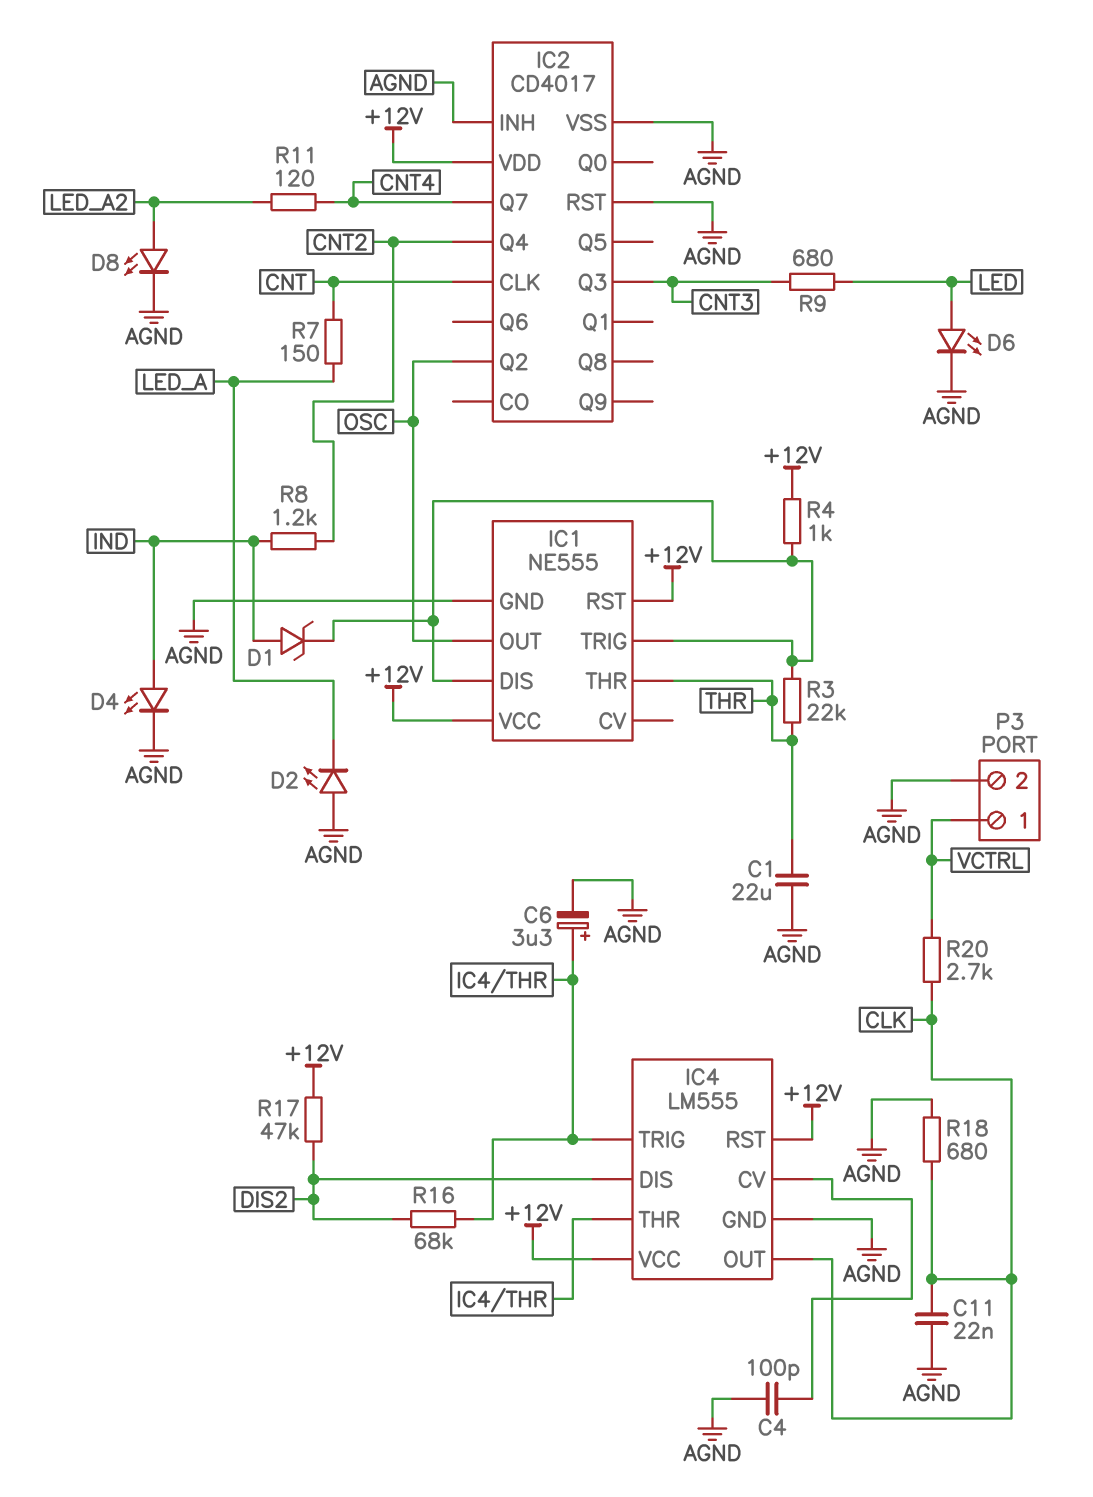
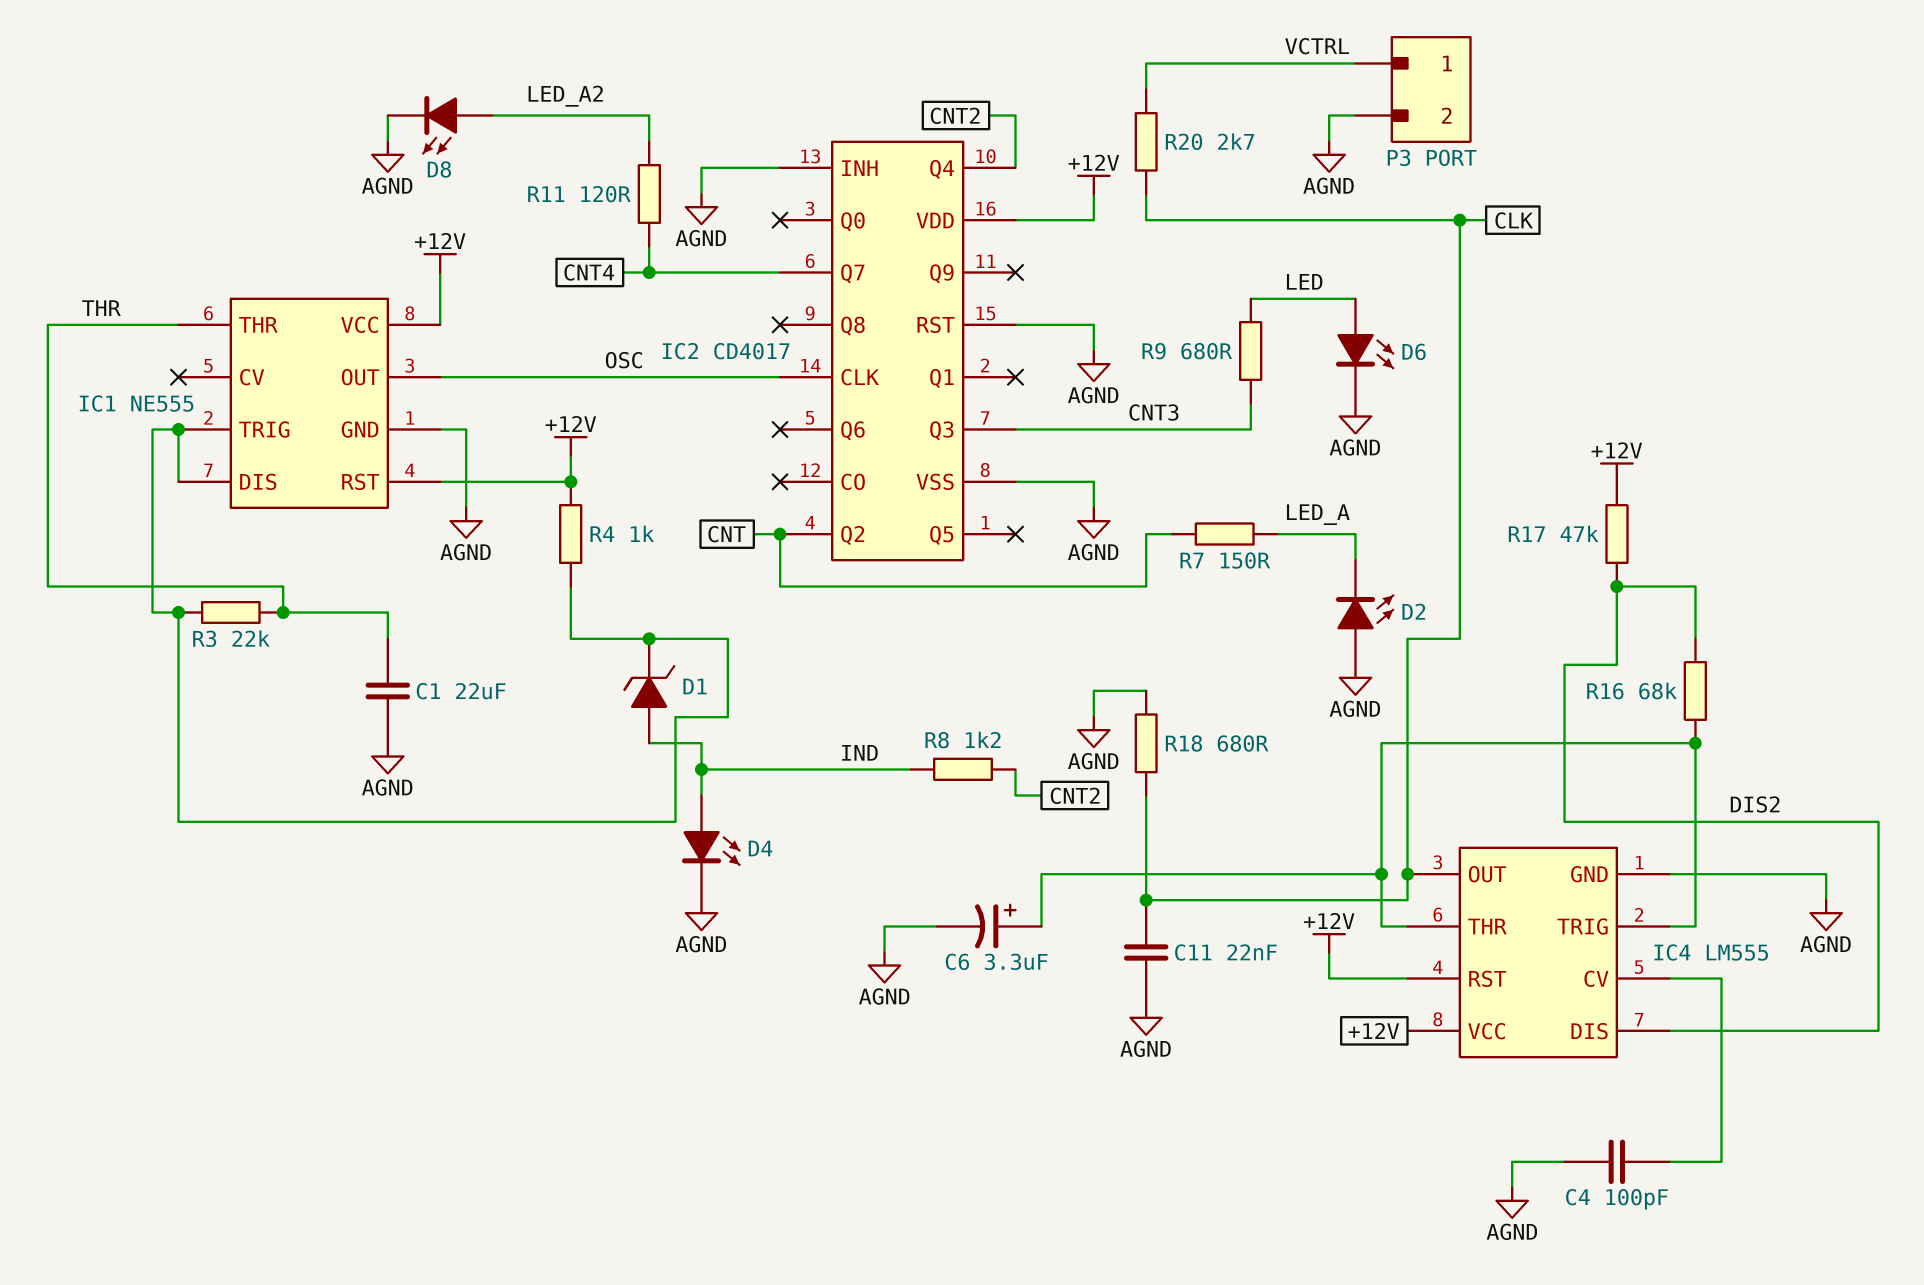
IC2 pin CLK: CNT -> OSC
IC2 pin Q2: OSC -> CNT

